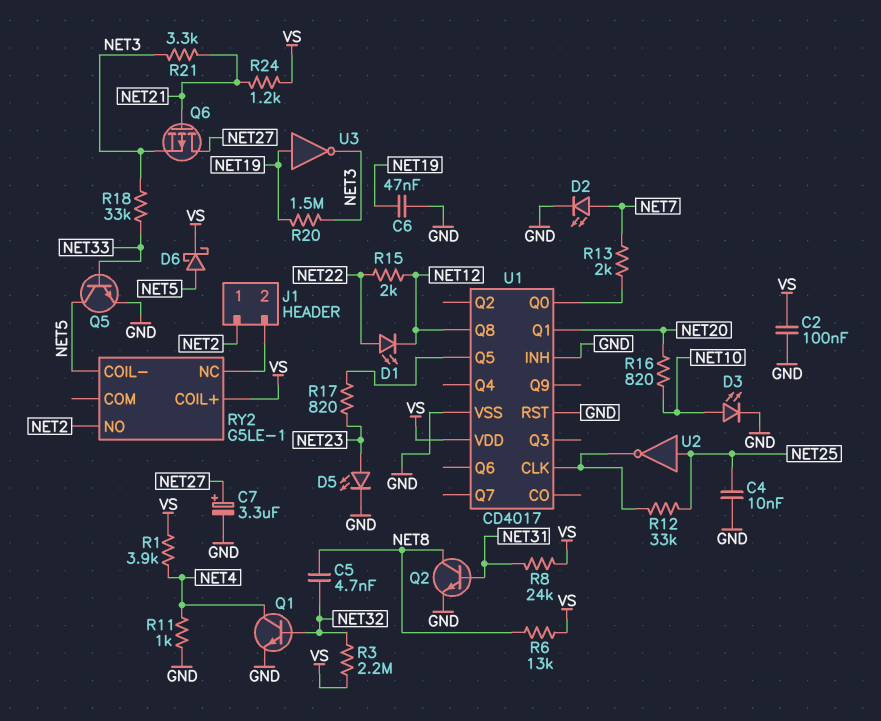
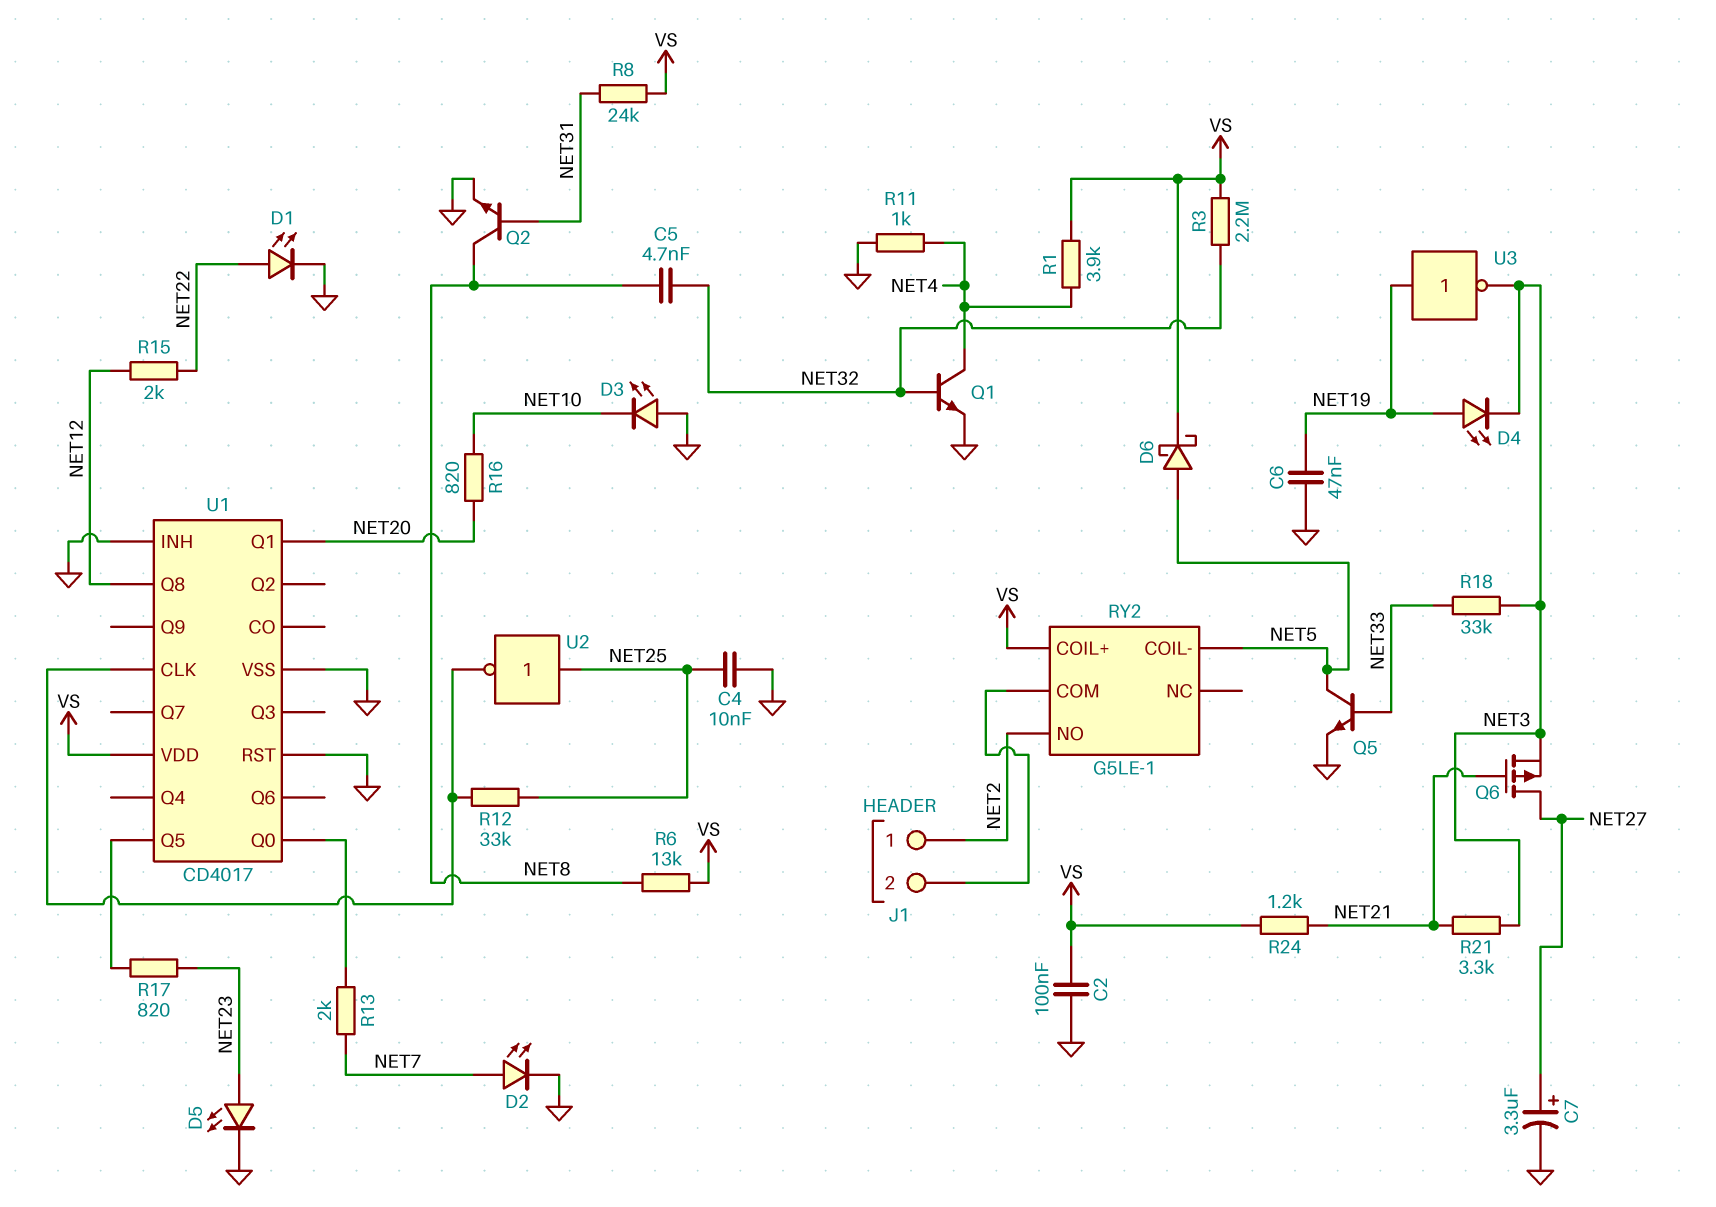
D1: LED (A NET22, K NET12) -> LED (A NET22, K GND)
D3: LED (A NET10, K GND) -> LED (A GND, K NET10)
D4: none -> LED (A NET19, K NET3)
R20: 1.5M (NET3, NET19) -> none
RY2 pin COM: none -> J1/2
RY2 pin NC: J1/2 -> none

